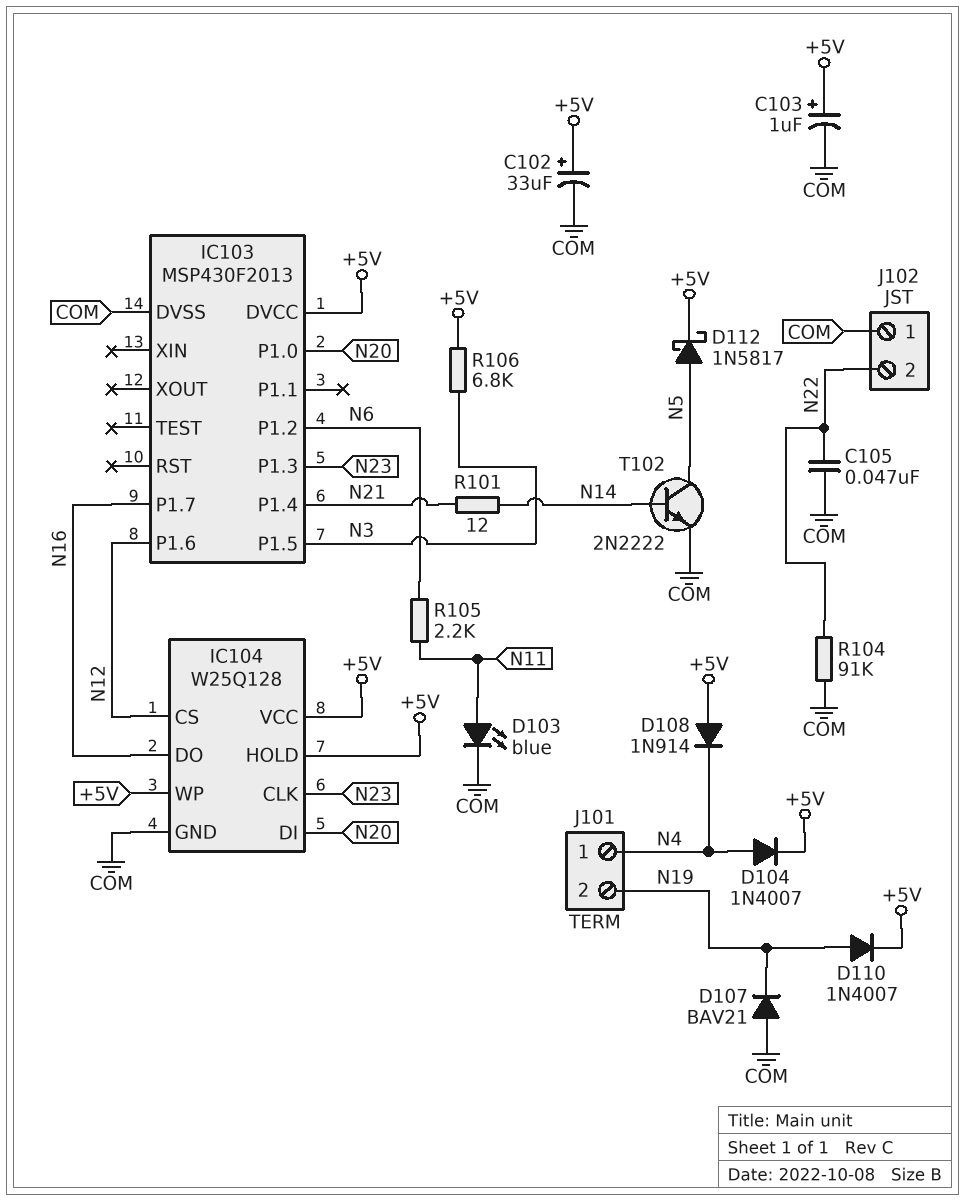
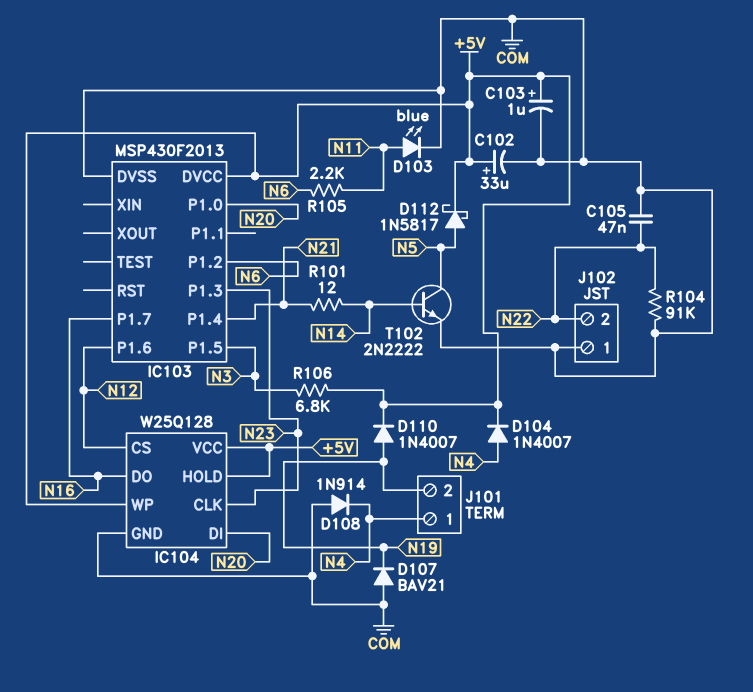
D108: diode 1N914 (A +5V, K N4) -> diode 1N914 (A COM, K N4)

